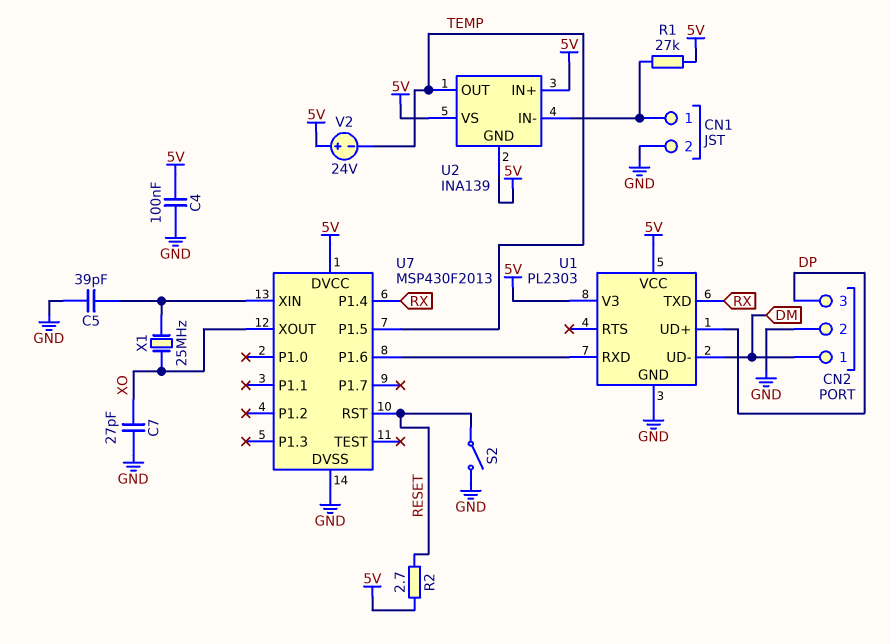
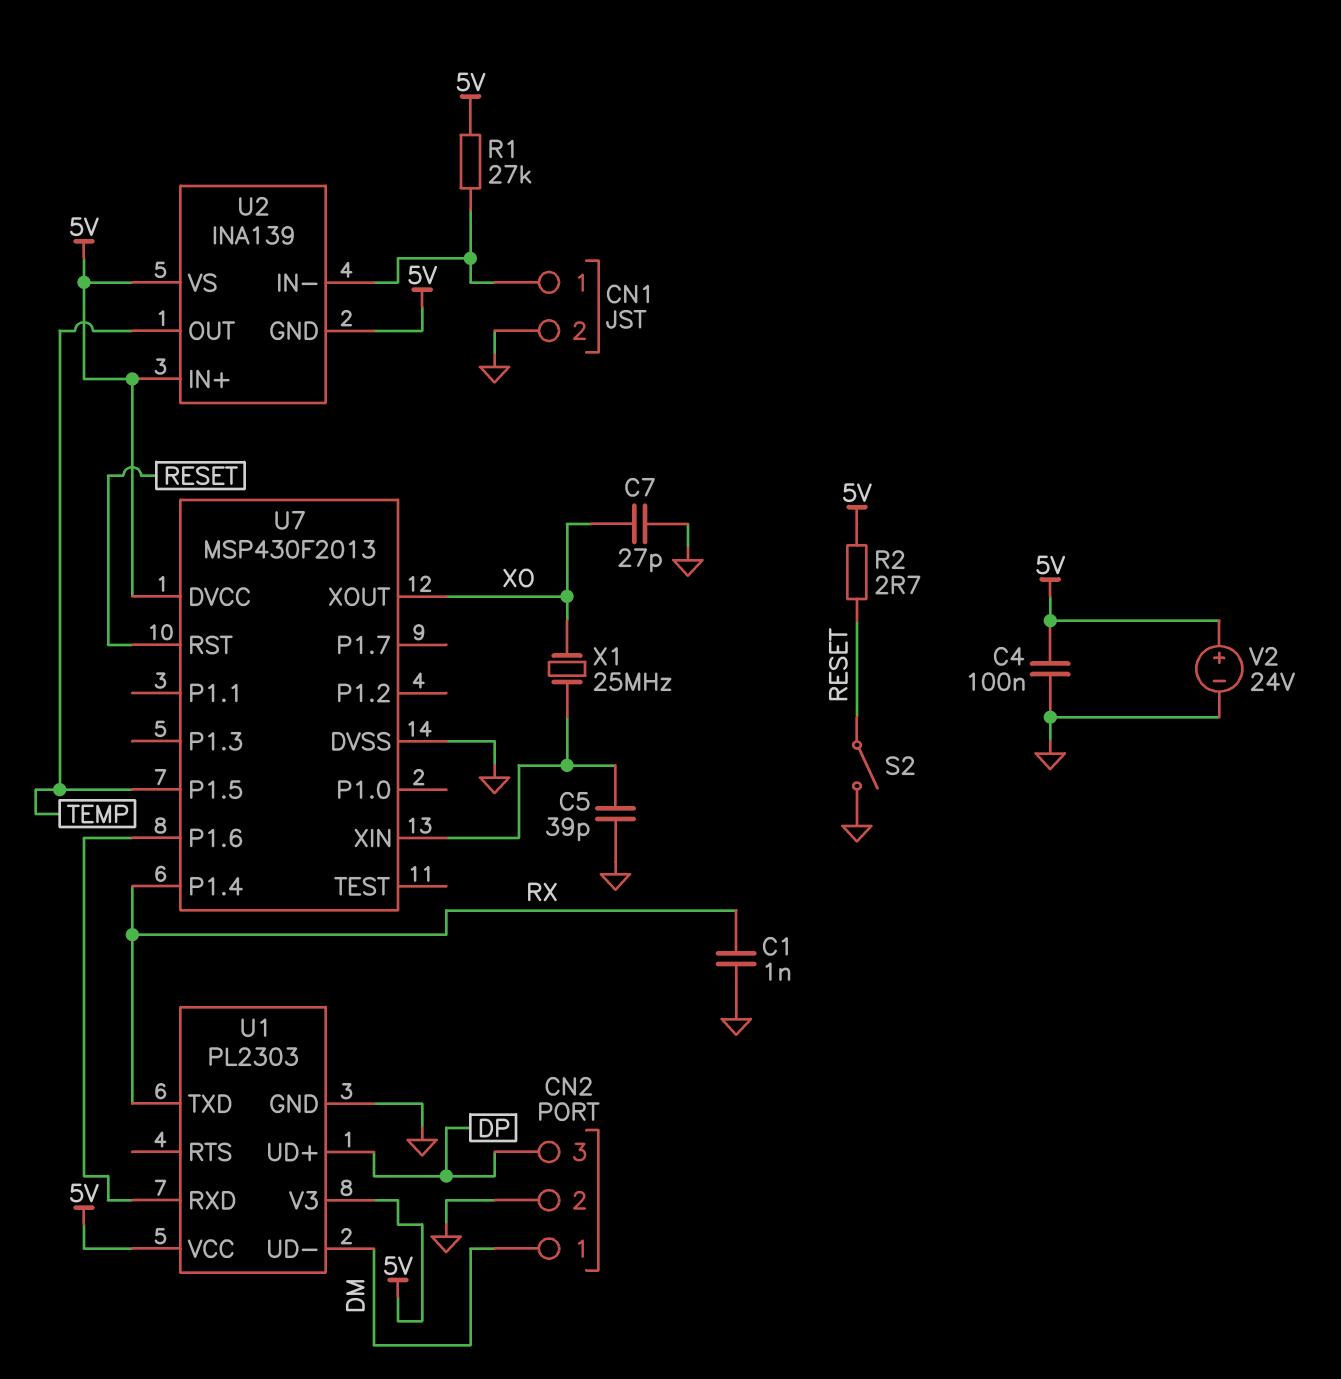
C1: none -> 1nF (GND, RX)
V2: 24V (plus 5V, minus TEMP) -> 24V (plus 5V, minus GND)

